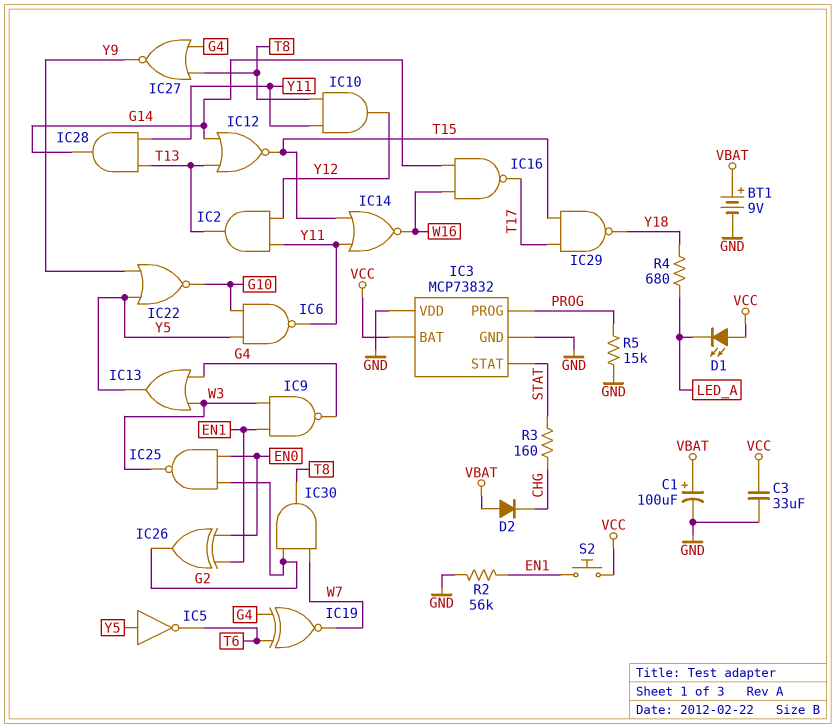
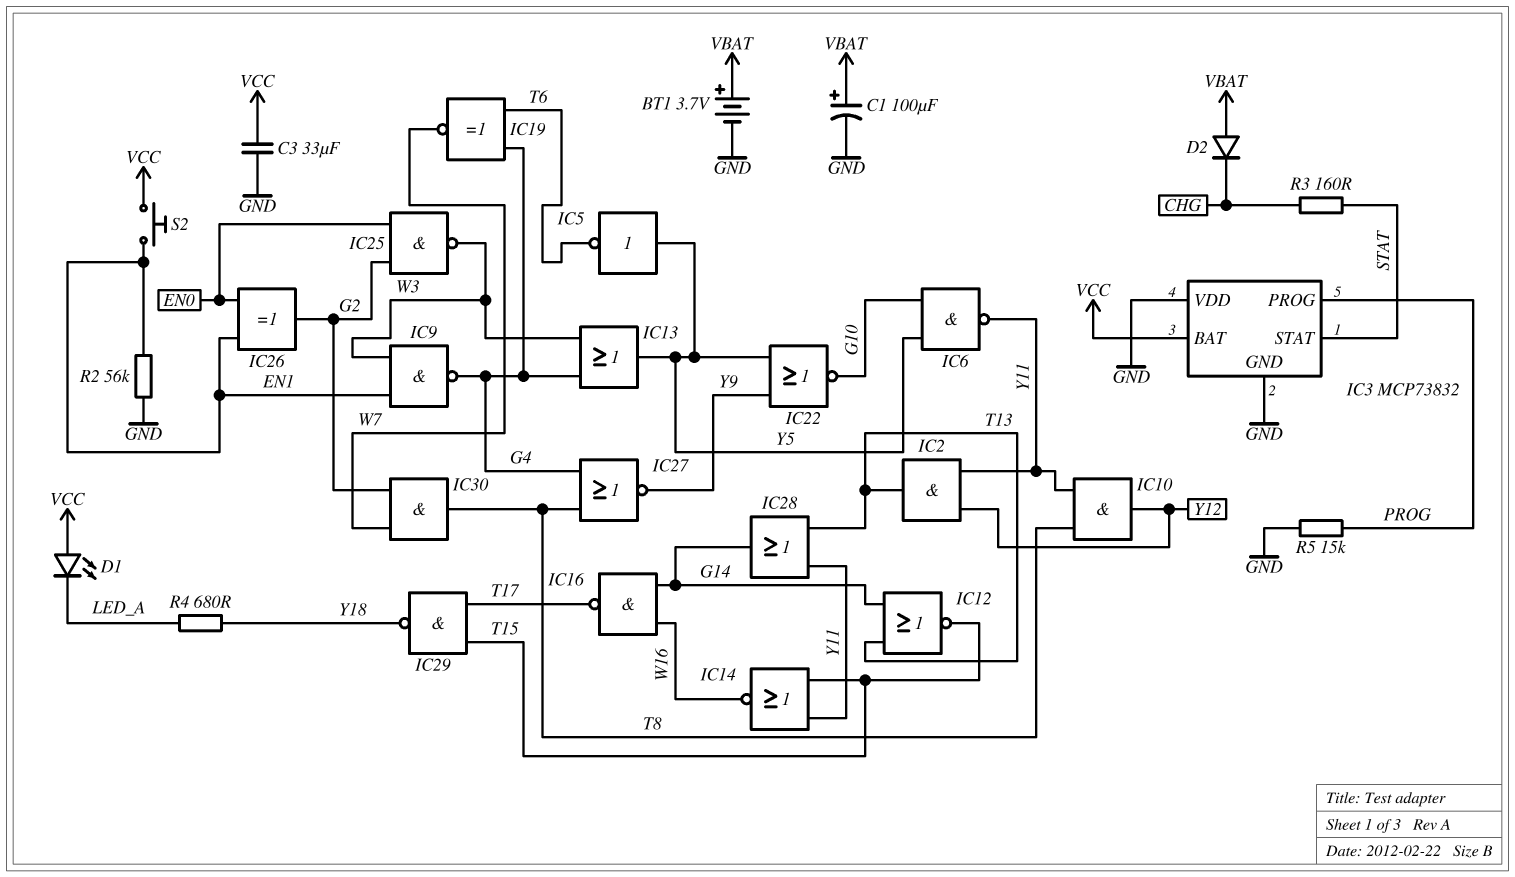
BT1: 9V (plus VBAT, minus GND) -> 3.7V (plus VBAT, minus GND)
IC28: AND (in T13, in Y11, out G14) -> OR (in T13, in Y11, out G14)

